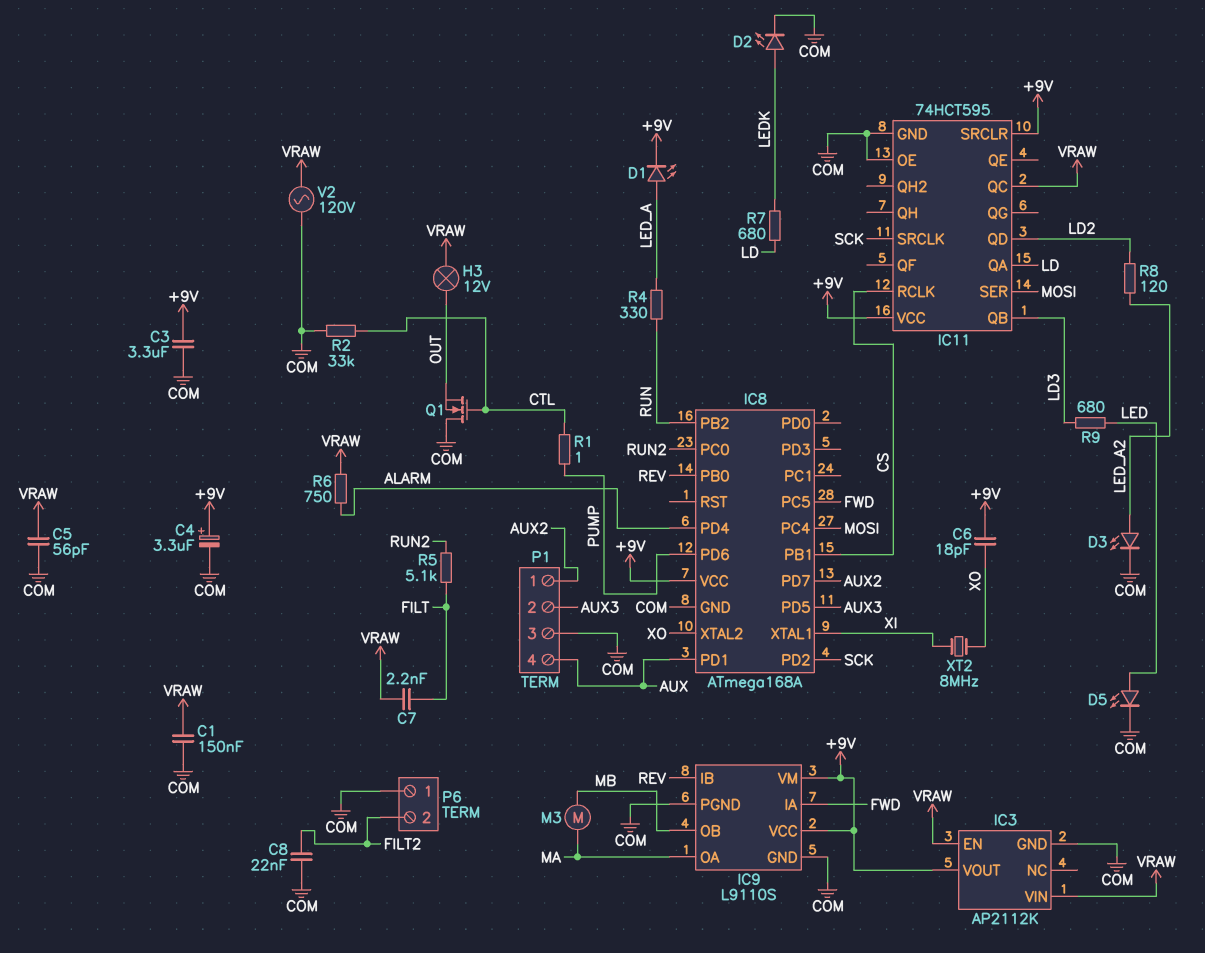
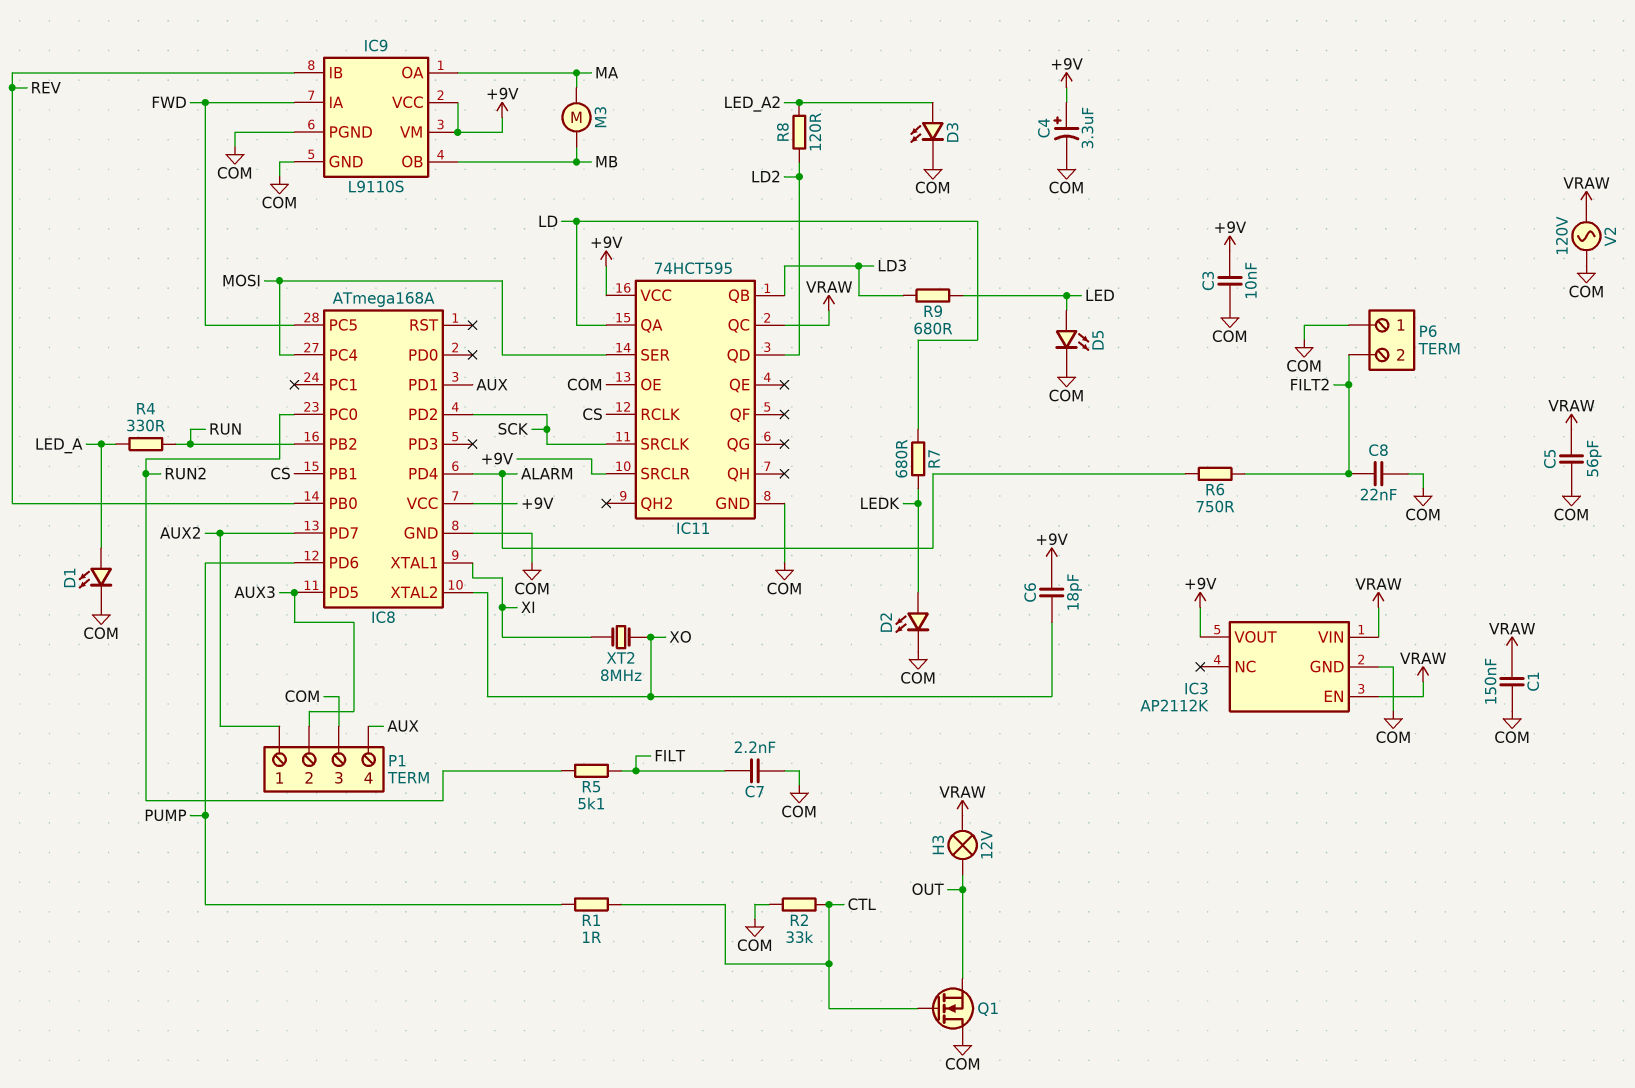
C3: 3.3uF (+9V, COM) -> 10nF (+9V, COM)
C7: 2.2nF (FILT, VRAW) -> 2.2nF (COM, FILT)
D1: LED (A LED_A, K +9V) -> LED (A LED_A, K COM)
R6: 750 (ALARM, VRAW) -> 750 (ALARM, FILT2)

